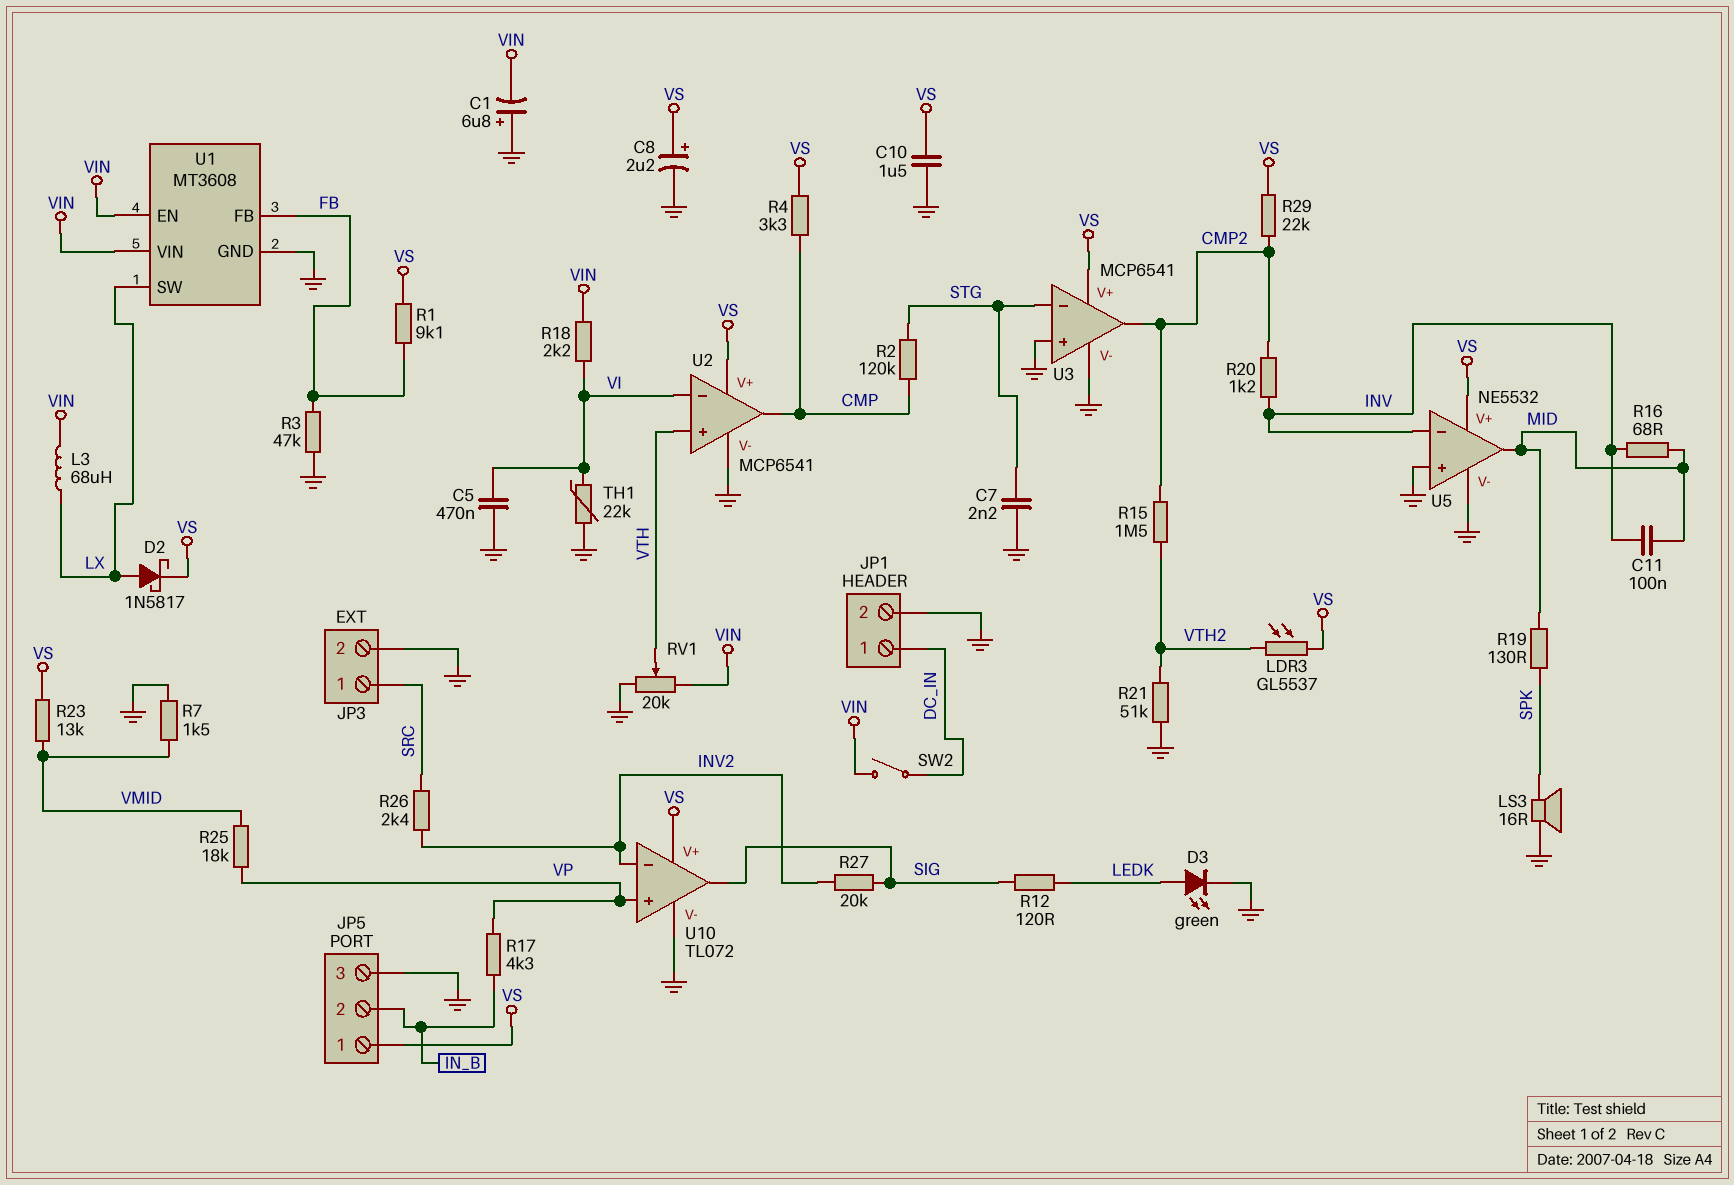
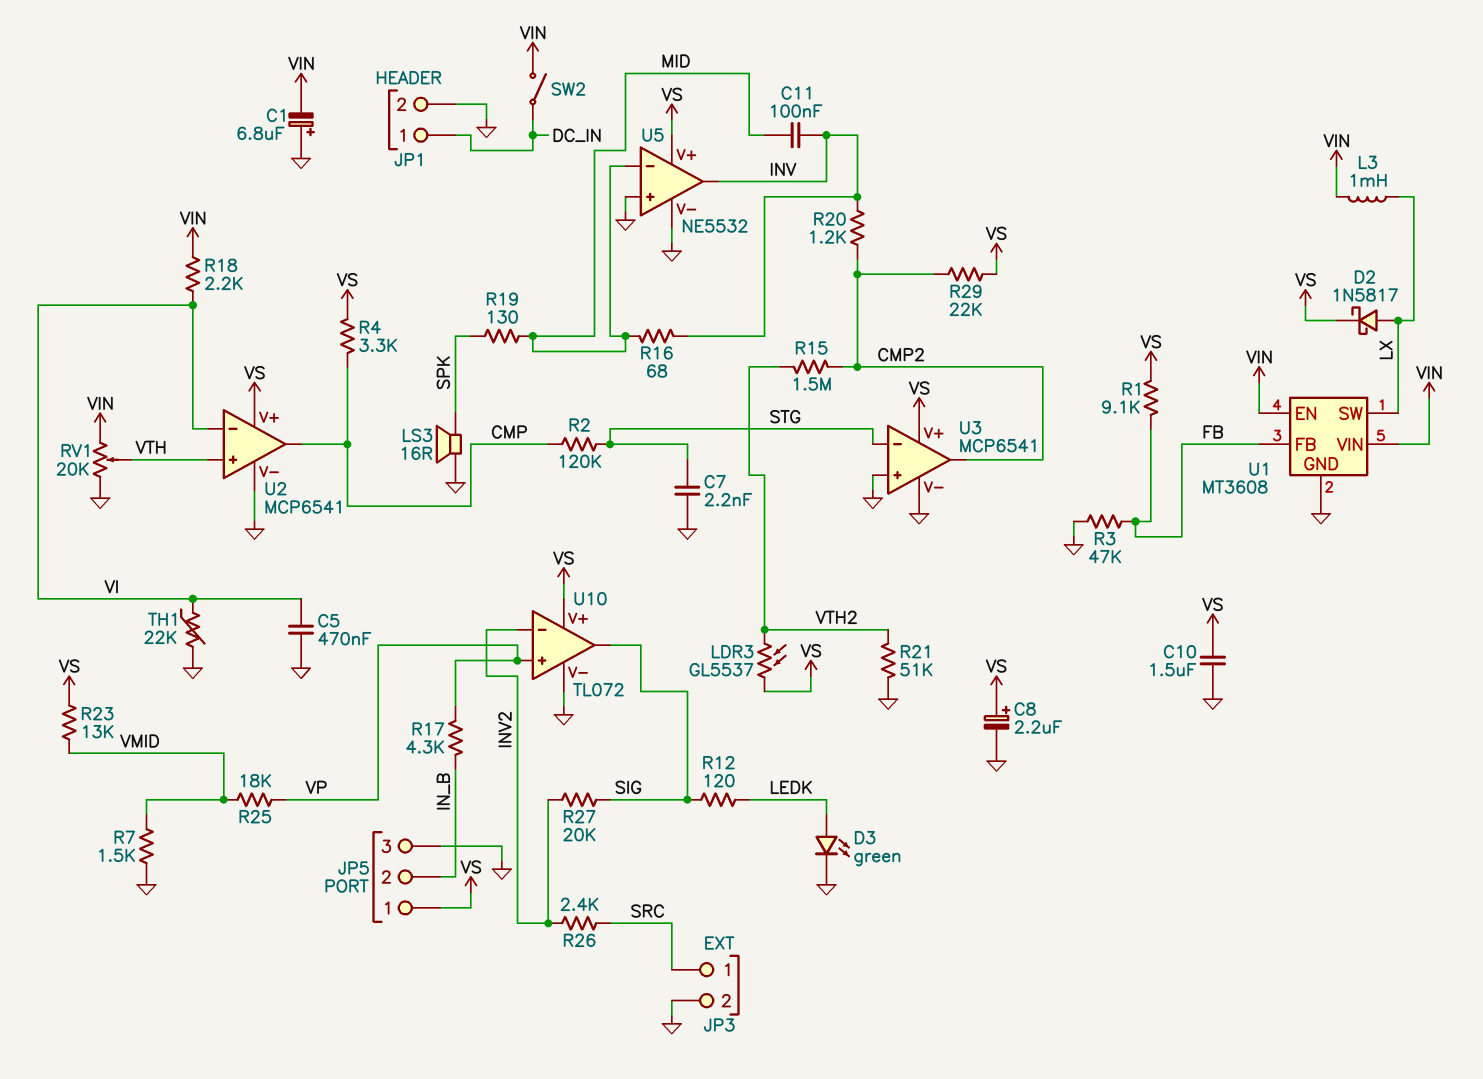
L3: 68uH (LX, VIN) -> 1mH (LX, VIN)
U5 pin in-: INV -> MID
U5 pin out: MID -> INV

